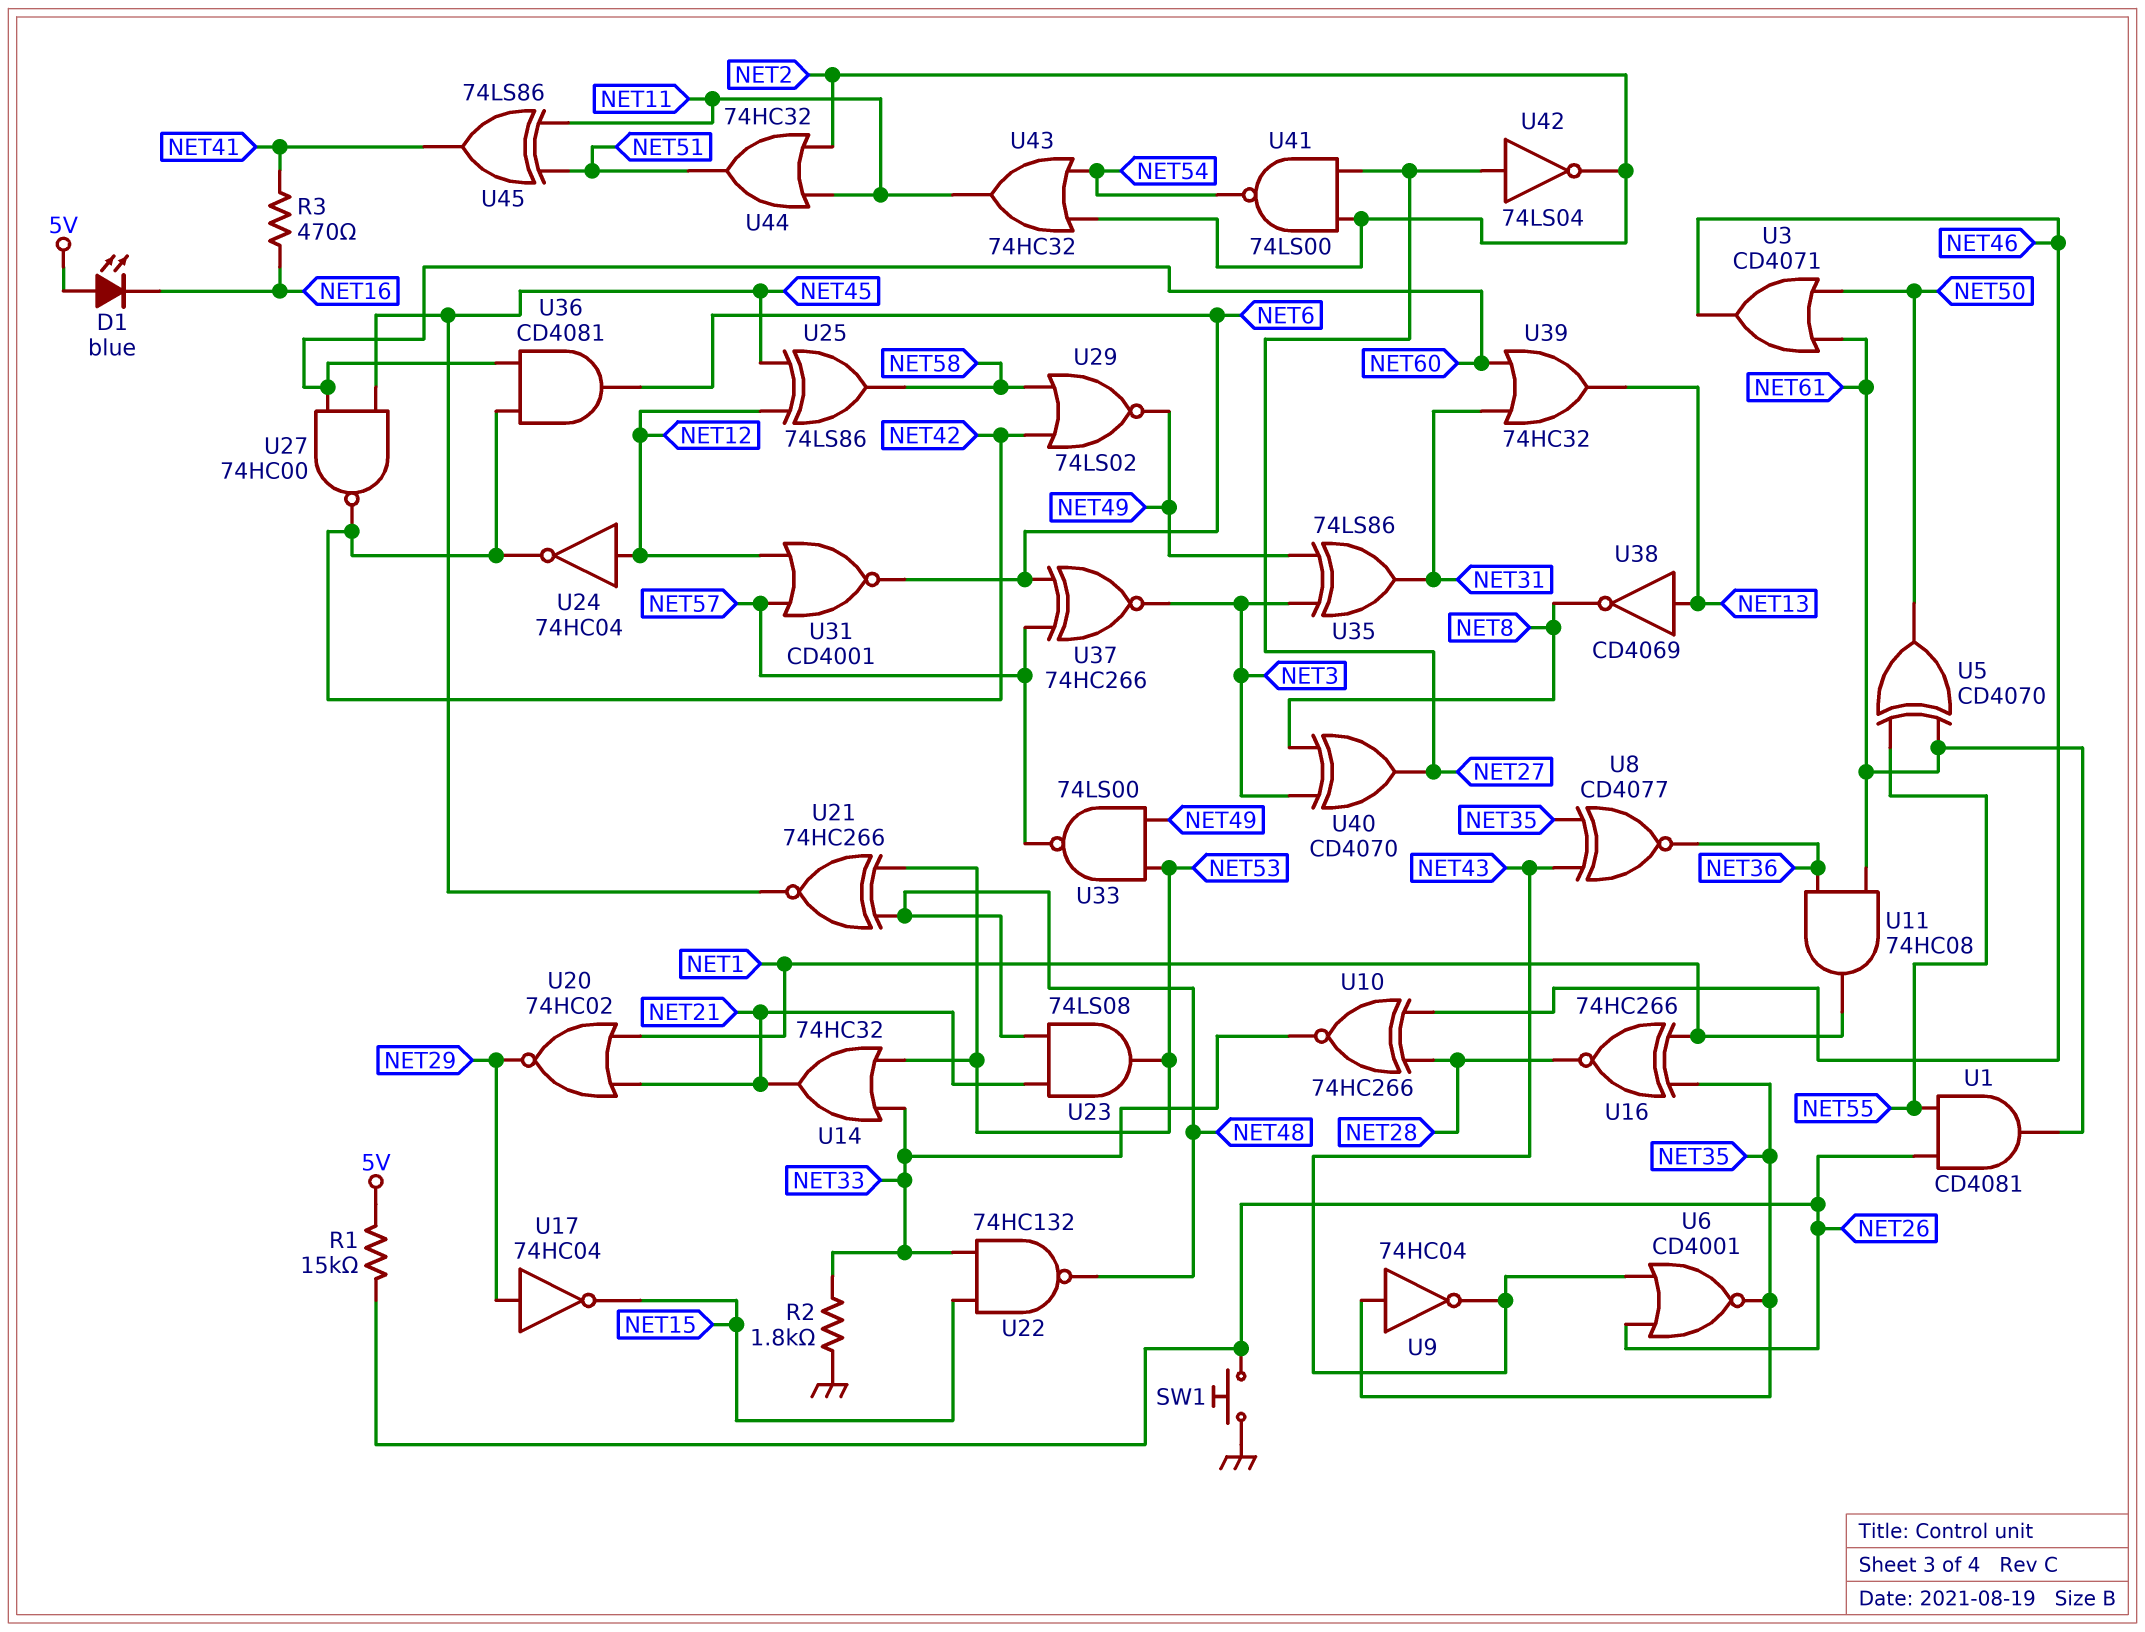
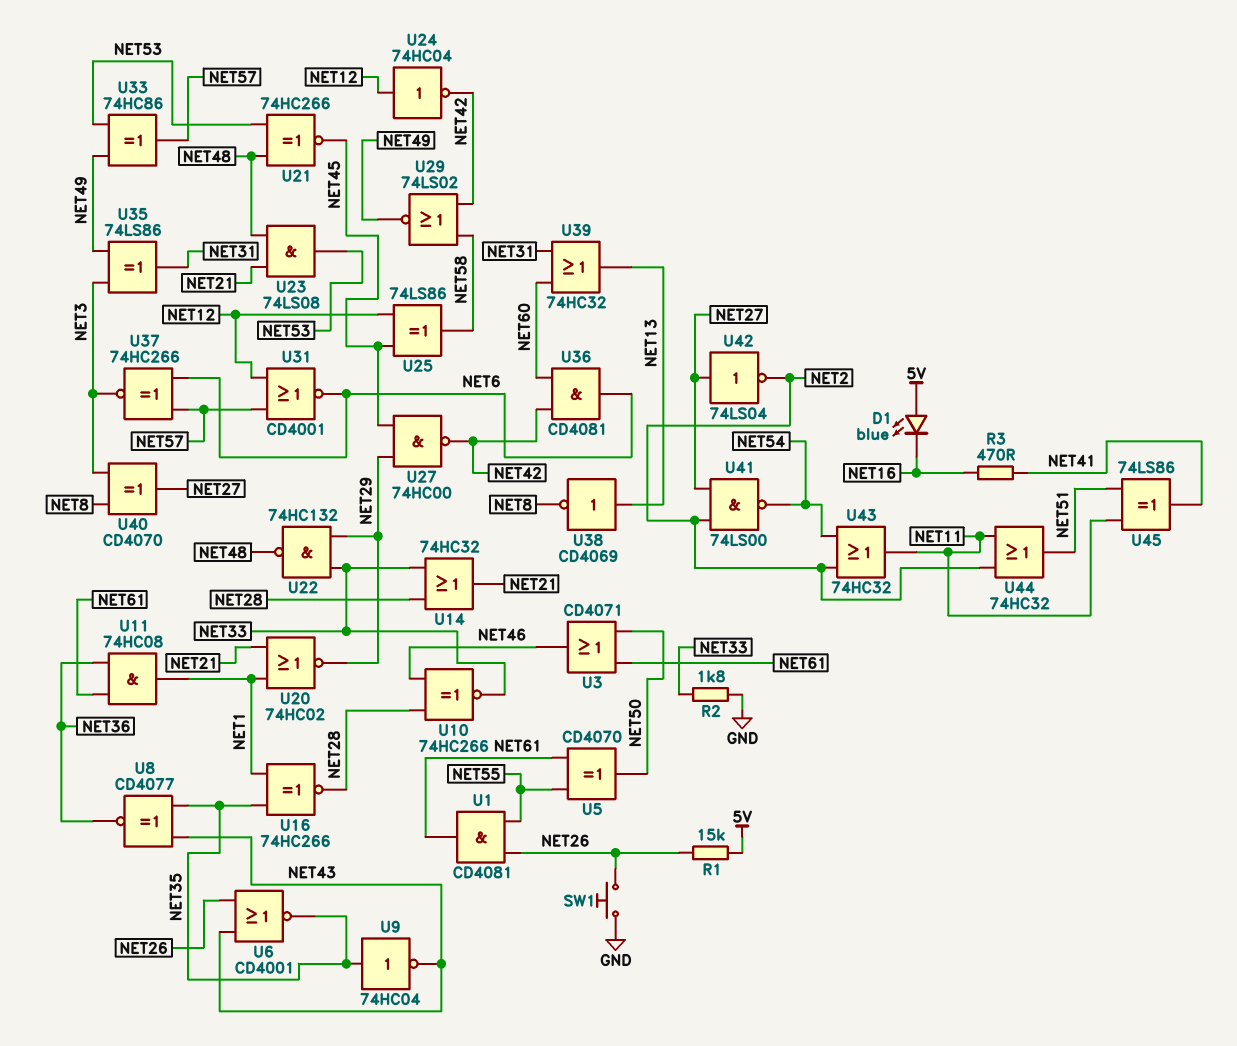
U14: OR 74HC32 (in NET33, in NET53, out NET21) -> OR 74HC32 (in NET28, in NET33, out NET21)
U17: NOT 74HC04 (in NET29, out NET15) -> none
U22: NAND 74HC132 (in NET15, in NET33, out NET48) -> NAND 74HC132 (in NET29, in NET33, out NET48)
U27: NAND 74HC00 (in NET45, in NET60, out NET42) -> NAND 74HC00 (in NET29, in NET45, out NET42)
U33: NAND 74LS00 (in NET49, in NET53, out NET57) -> XOR 74HC86 (in NET49, in NET53, out NET57)

